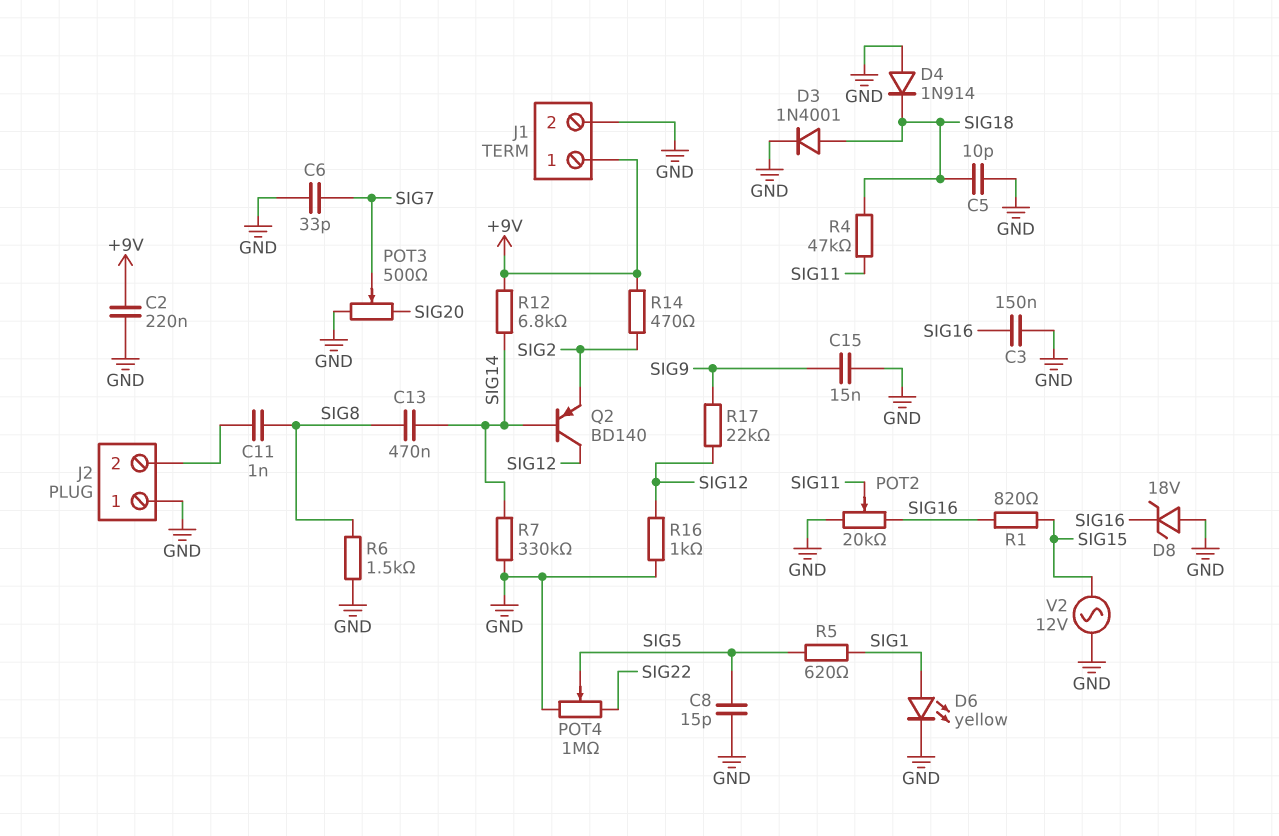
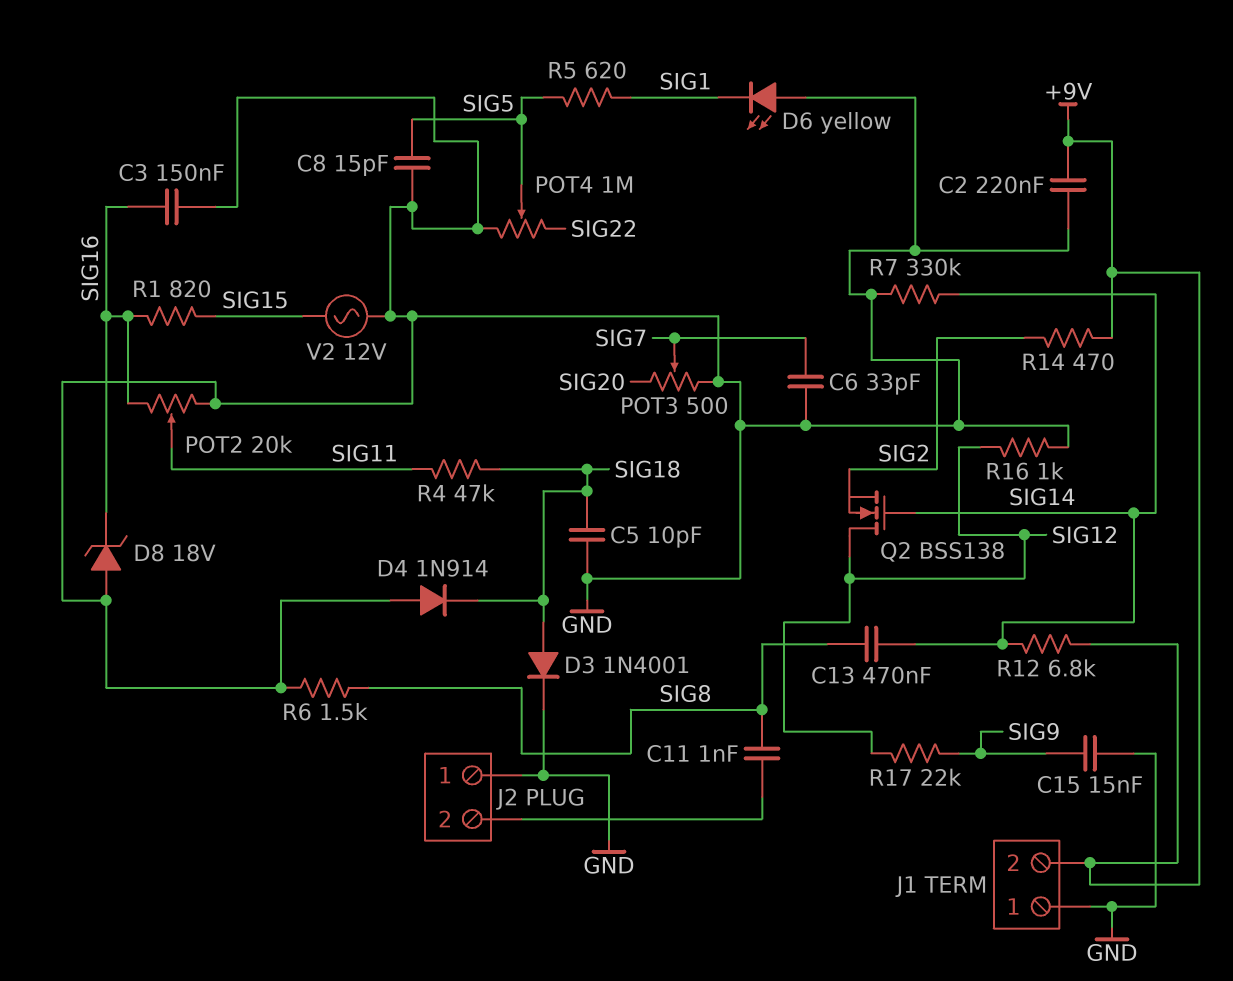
D6: LED yellow (A SIG1, K GND) -> LED yellow (A GND, K SIG1)
J1 pin 1: +9V -> GND
J1 pin 2: GND -> +9V
Q2: PNP BD140 (B SIG14, C SIG12, E SIG2) -> NMOS BSS138 (G SIG14, D SIG12, S SIG2)

